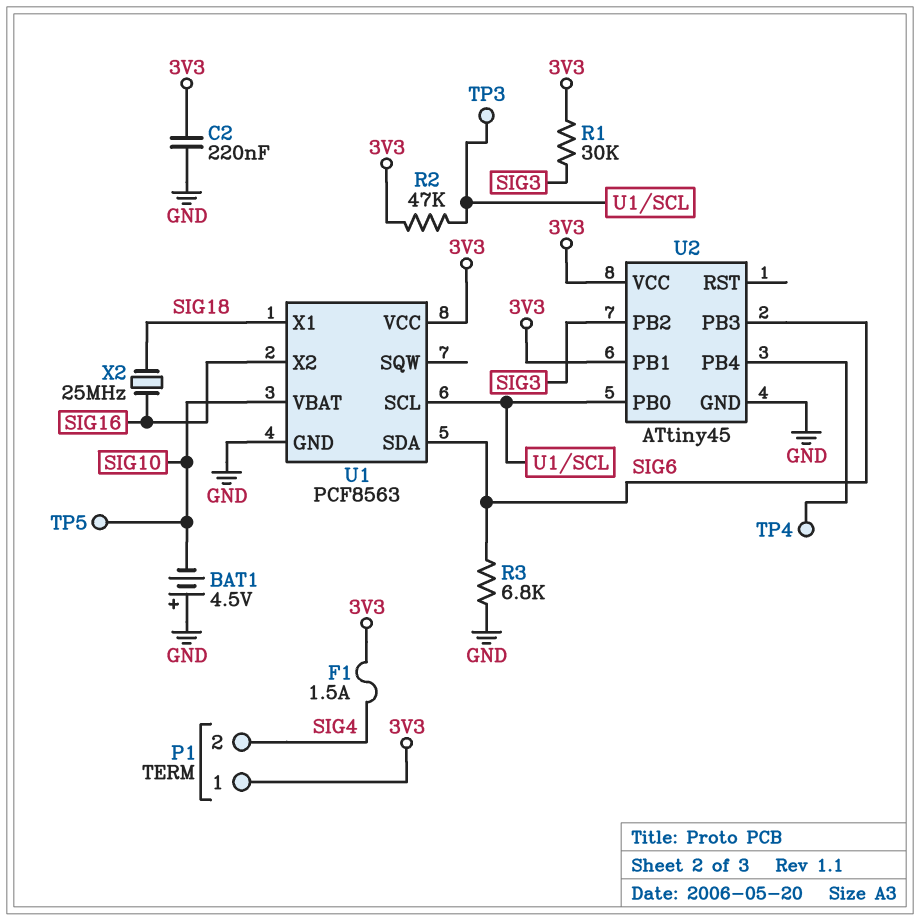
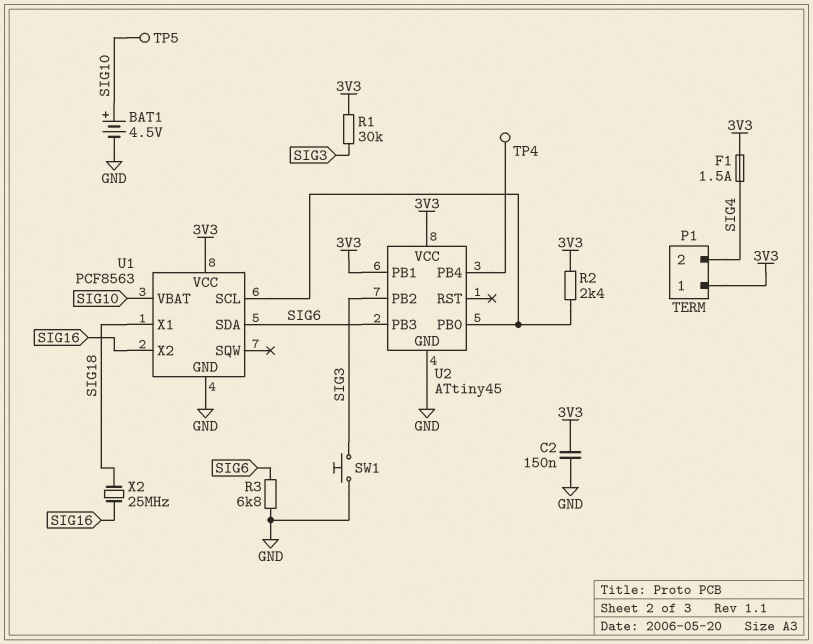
BAT1: 4.5V (plus GND, minus SIG10) -> 4.5V (plus SIG10, minus GND)
C2: 220nF (3V3, GND) -> 150nF (3V3, GND)
R2: 47k (3V3, U1/SCL) -> 2.4k (3V3, U1/SCL)
SW1: none -> button (GND, SIG3)
TP3: test point (U1/SCL) -> none

